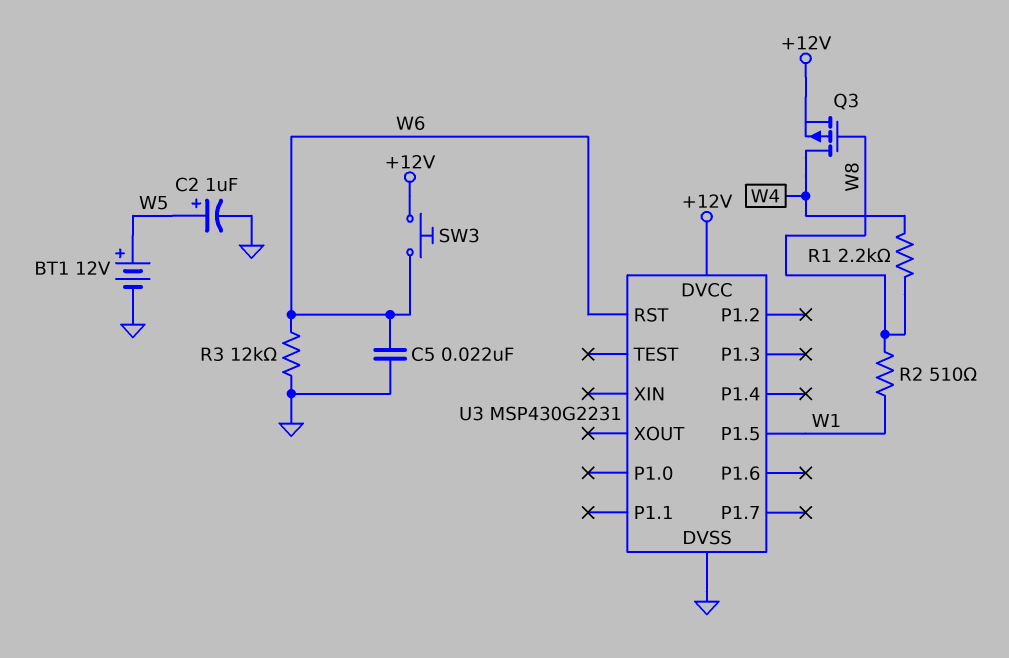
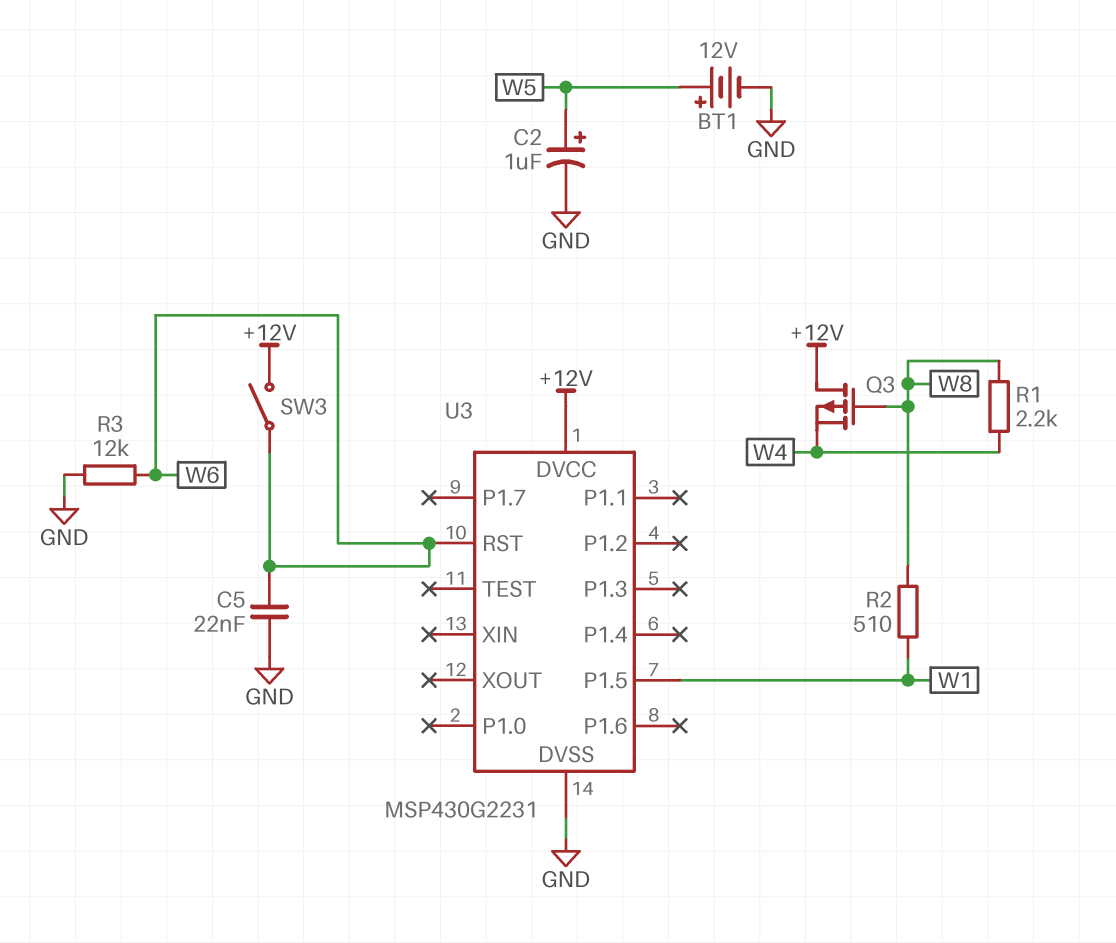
Q3: PMOS (G W8, D W4, S +12V) -> PMOS (G W8, D +12V, S W4)
SW3: button (+12V, W6) -> switch (+12V, W6)

